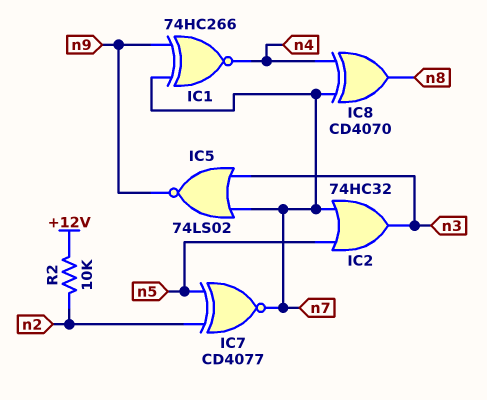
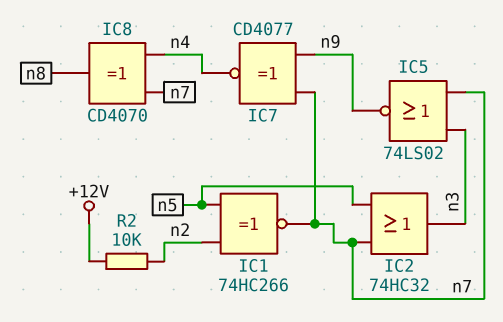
IC1: XNOR 74HC266 (in n7, in n9, out n4) -> XNOR 74HC266 (in n2, in n5, out n7)
IC7: XNOR CD4077 (in n2, in n5, out n7) -> XNOR CD4077 (in n7, in n9, out n4)

